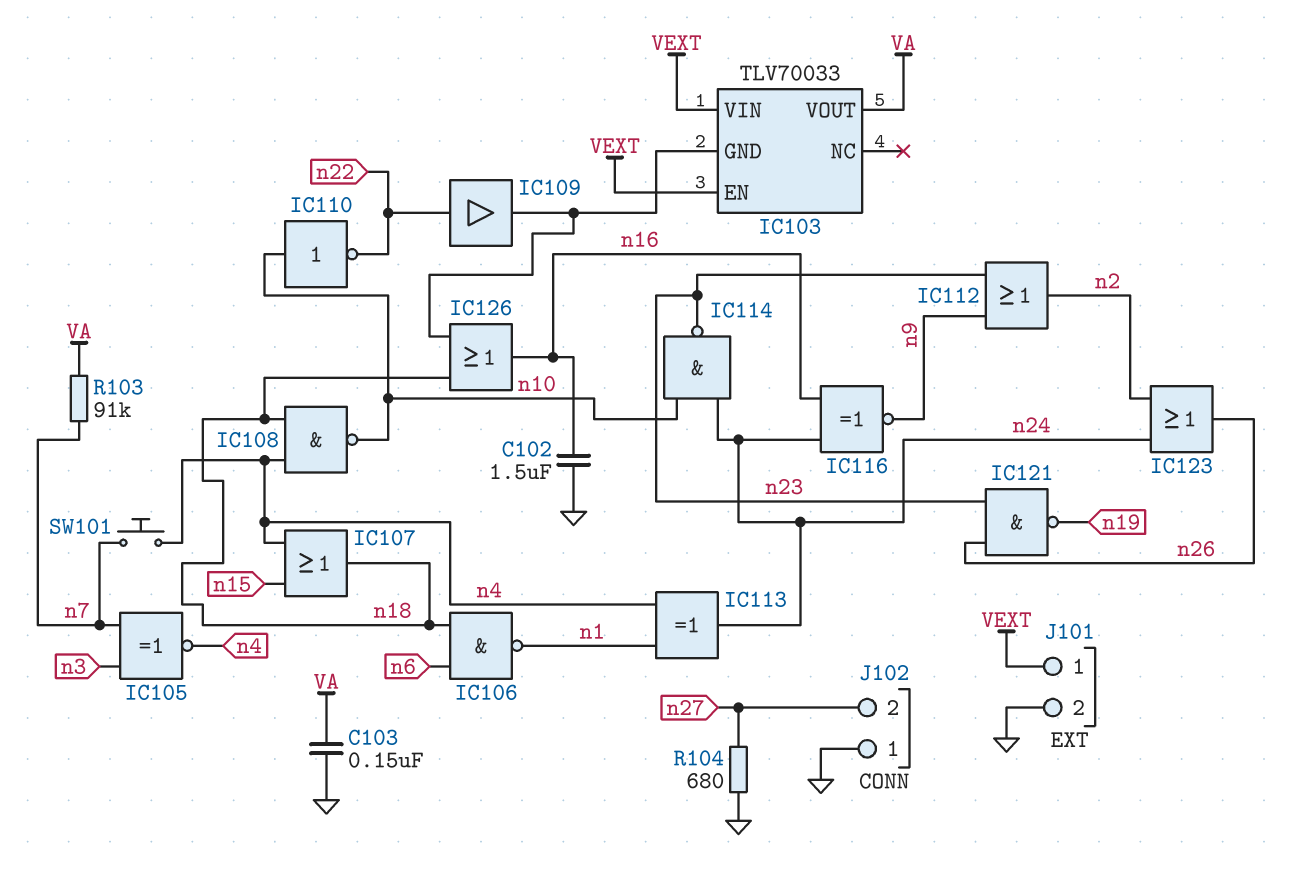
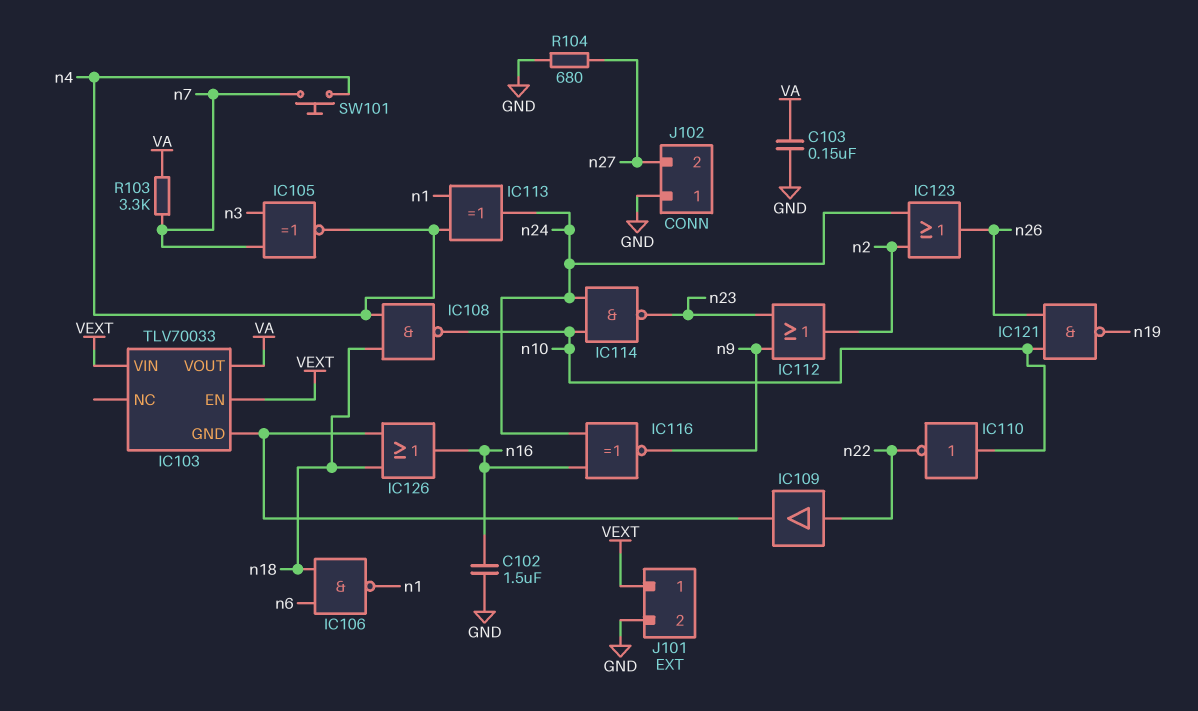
IC107: OR (in n4, in n15, out n18) -> none
IC121: NAND (in n23, in n26, out n19) -> NAND (in n10, in n26, out n19)
R103: 91k (VA, n7) -> 3.3k (VA, n7)

